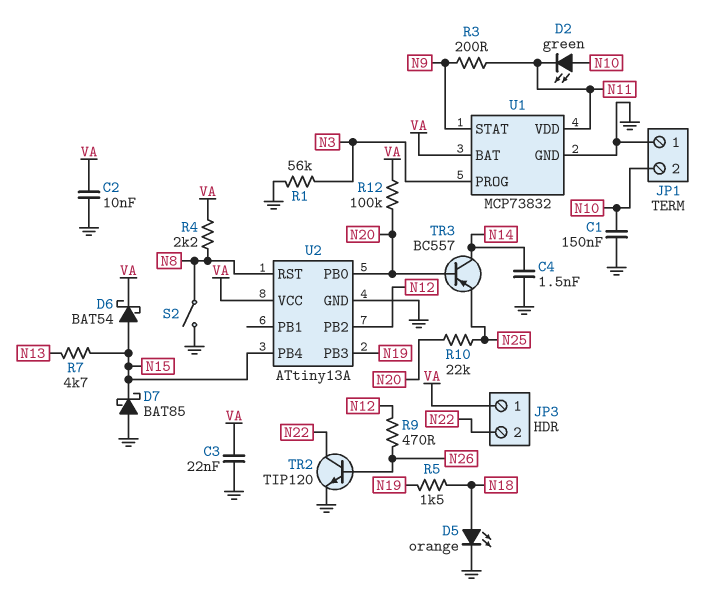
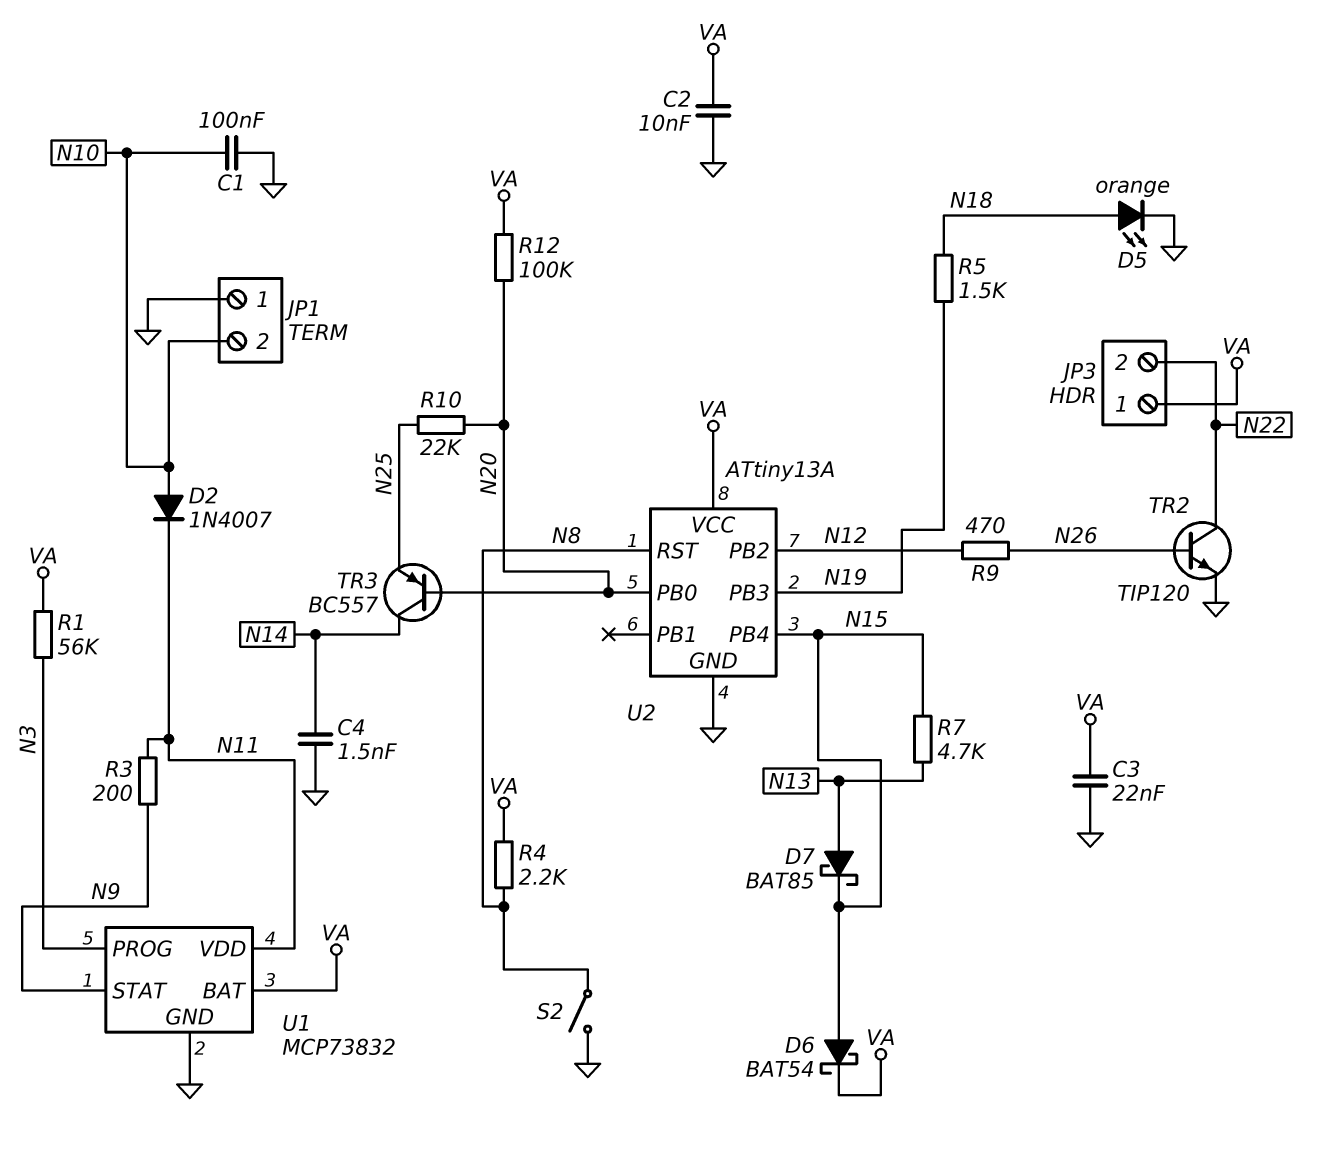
C1: 150nF (GND, N10) -> 100nF (GND, N10)
D2: LED green (A N10, K N11) -> diode 1N4007 (A N10, K N11)
D7: schottky BAT85 (A GND, K N15) -> schottky BAT85 (A N13, K N15)
R1: 56k (GND, N3) -> 56k (N3, VA)

